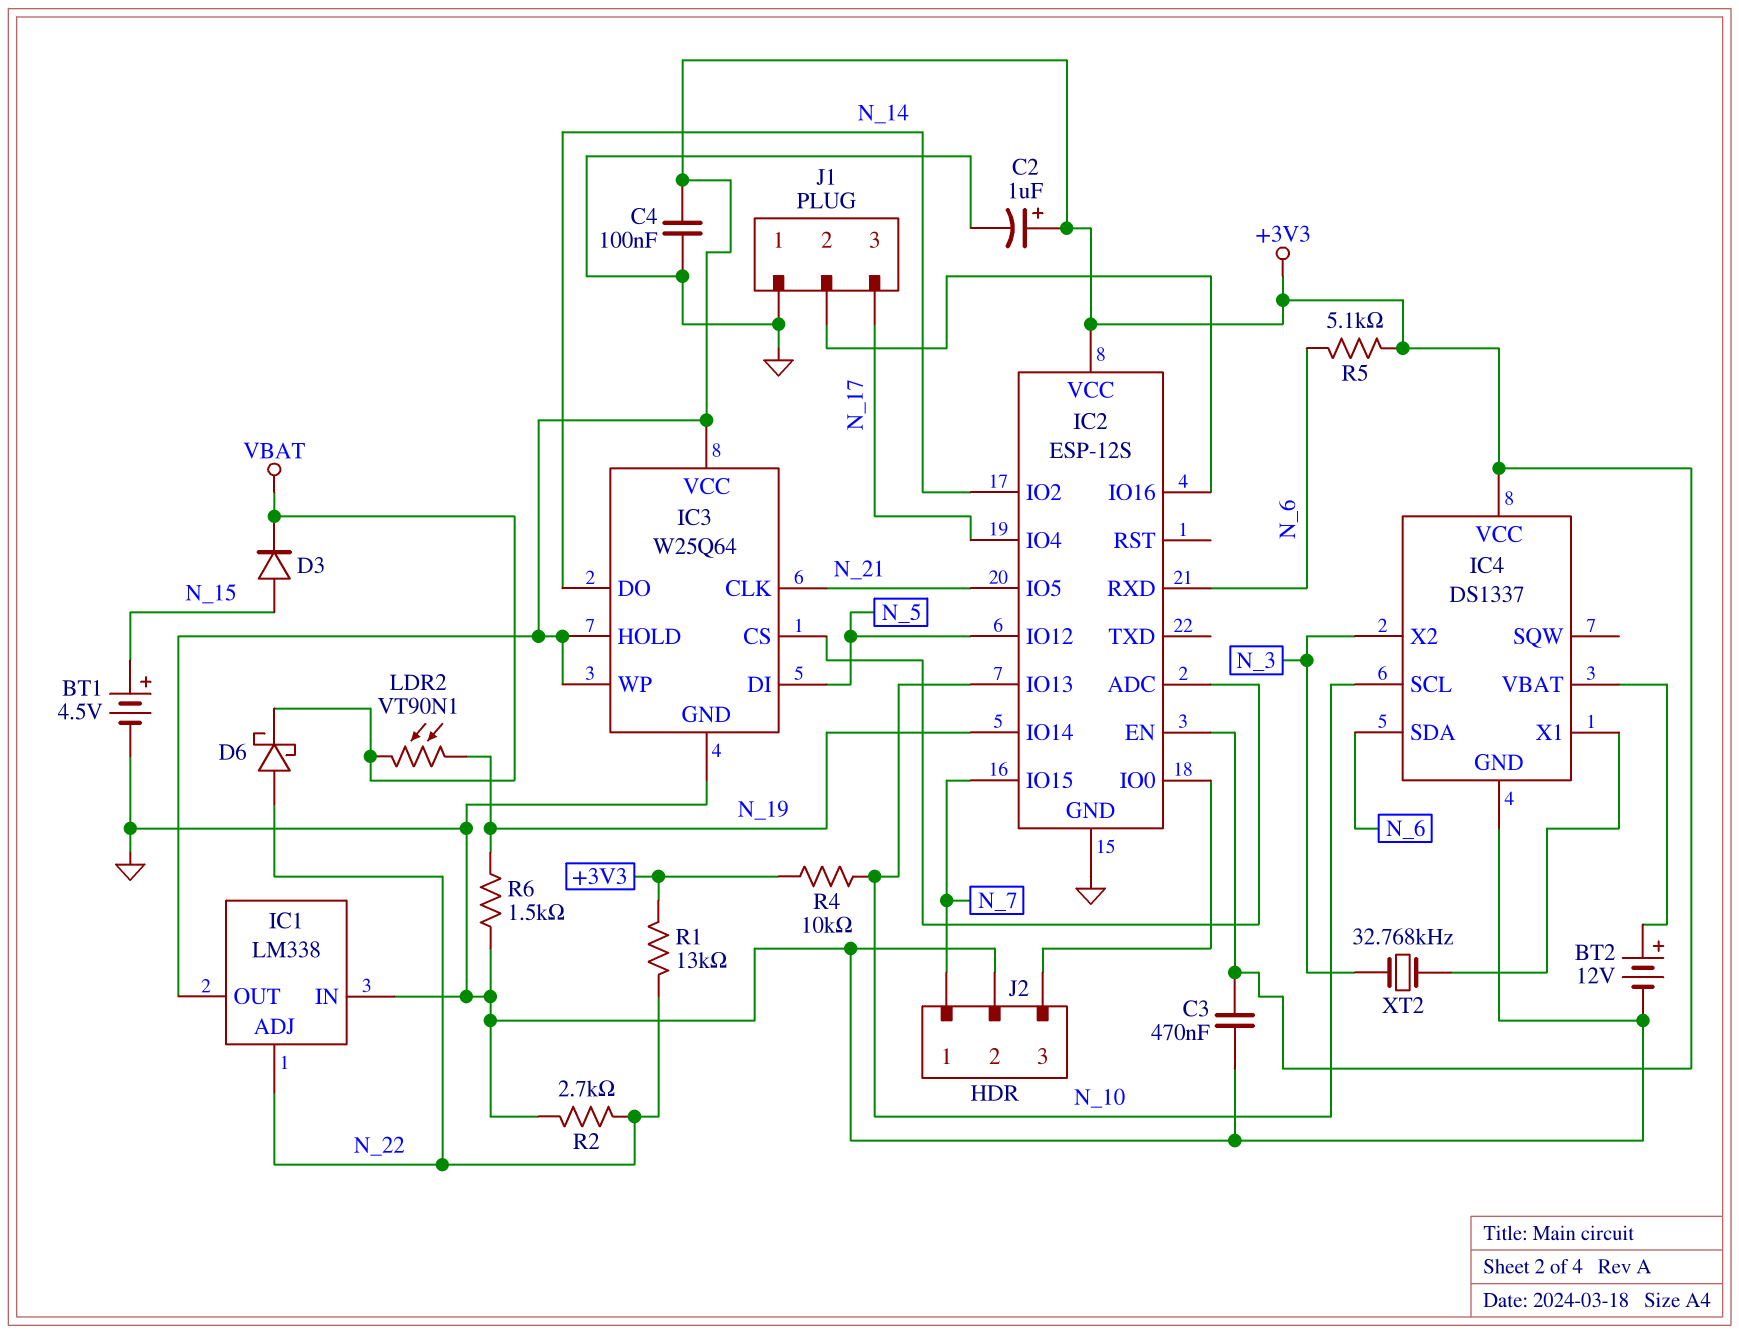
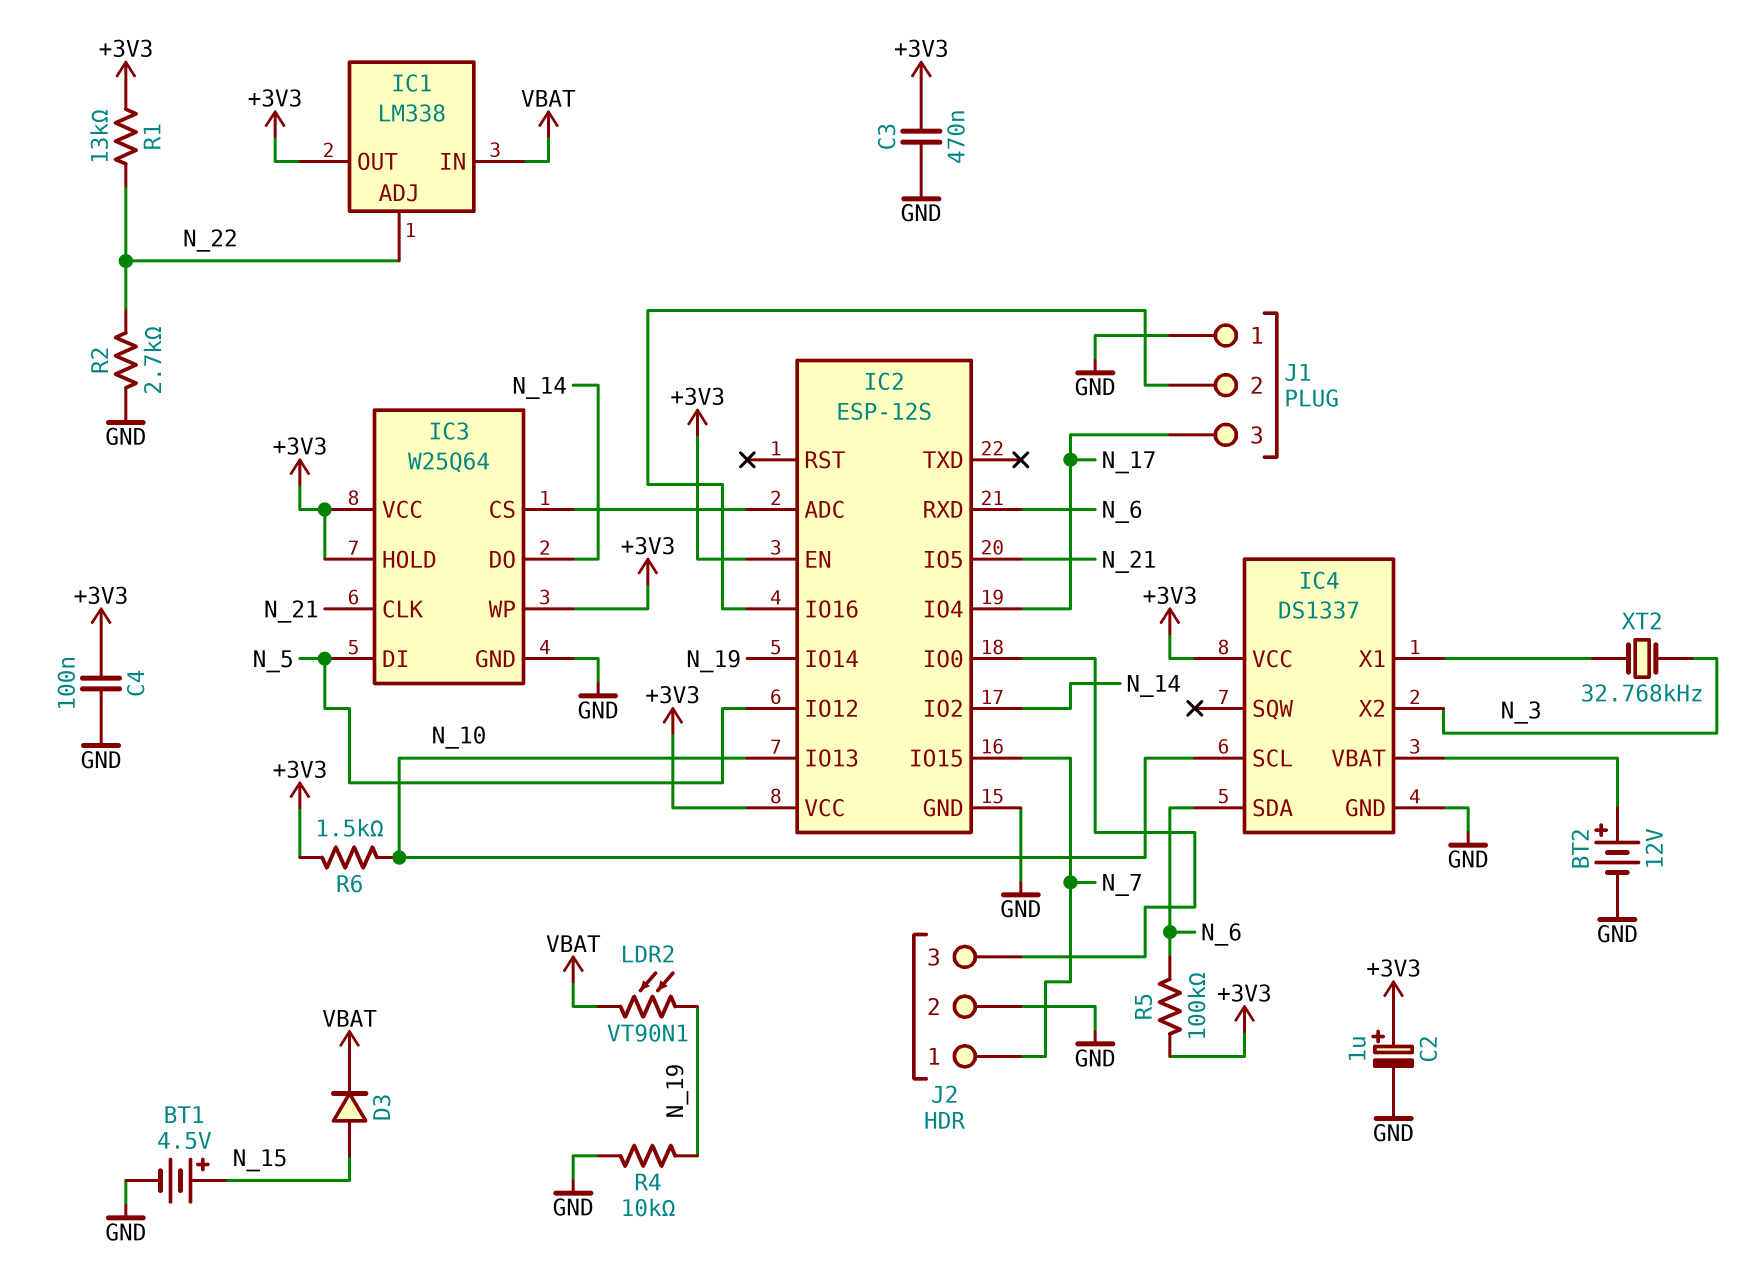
D6: schottky (A N_22, K VBAT) -> none
IC1 pin IN: GND -> VBAT
R4: 10k (+3V3, N_10) -> 10k (GND, N_19)
R5: 5.1k (+3V3, N_6) -> 100k (+3V3, N_6)
R6: 1.5k (GND, N_19) -> 1.5k (+3V3, N_10)

